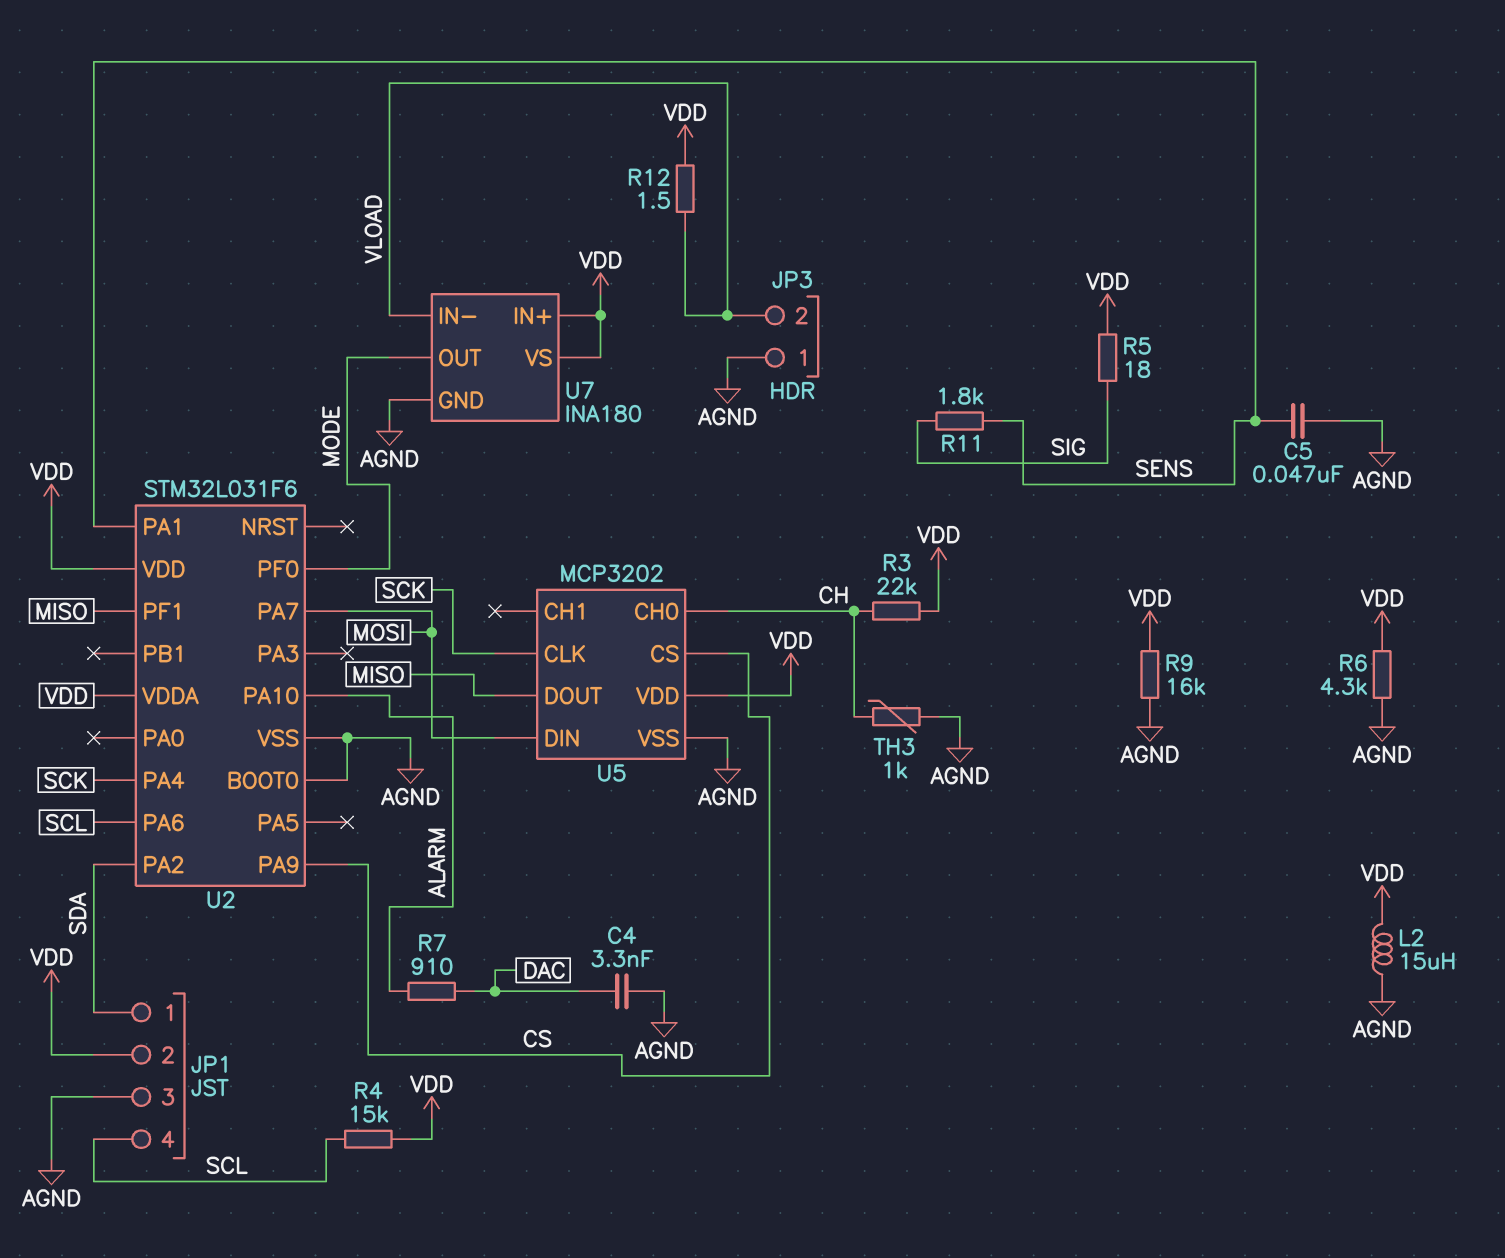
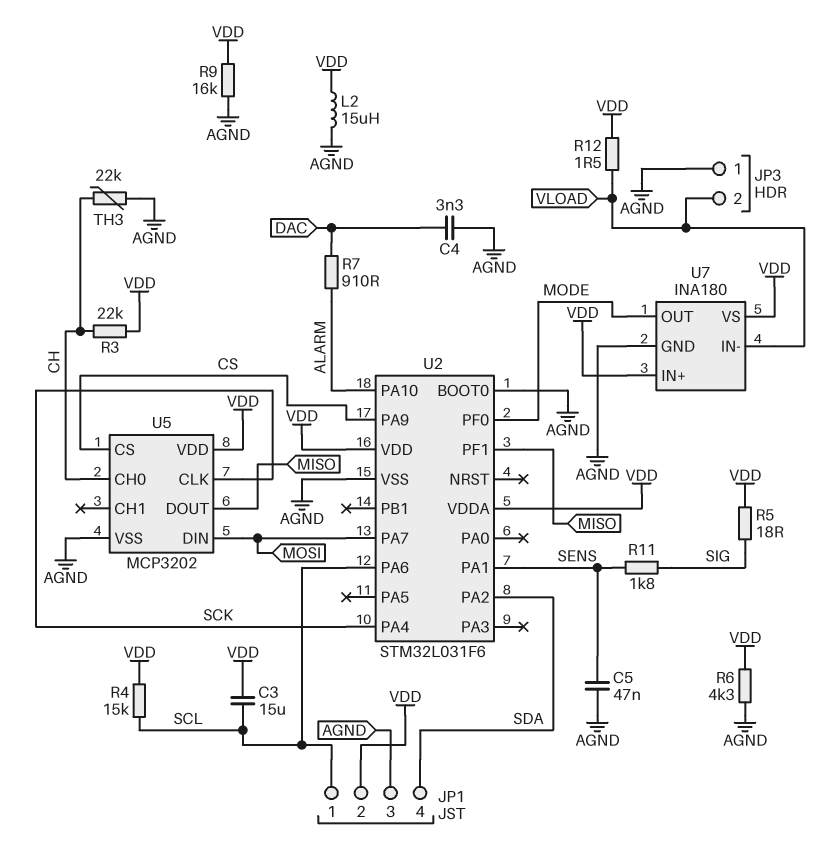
C3: none -> 15uF (SCL, VDD)
JP1 pin 1: SDA -> SCL
JP1 pin 4: SCL -> SDA
TH3: 1k (AGND, CH) -> 22k (AGND, CH)

